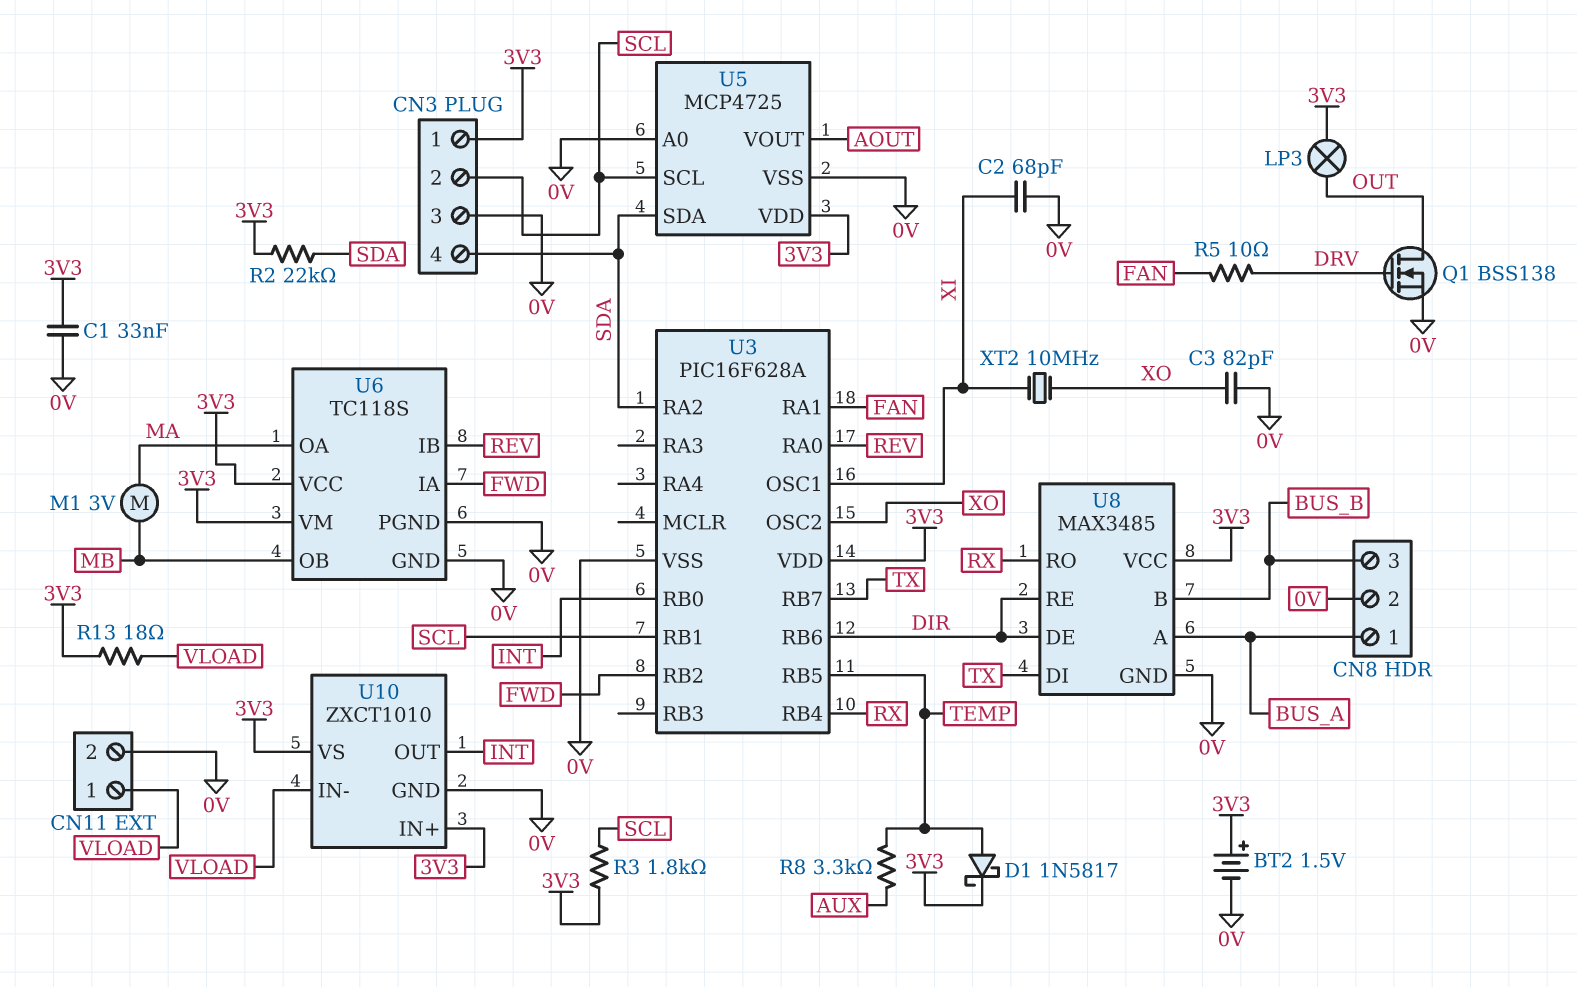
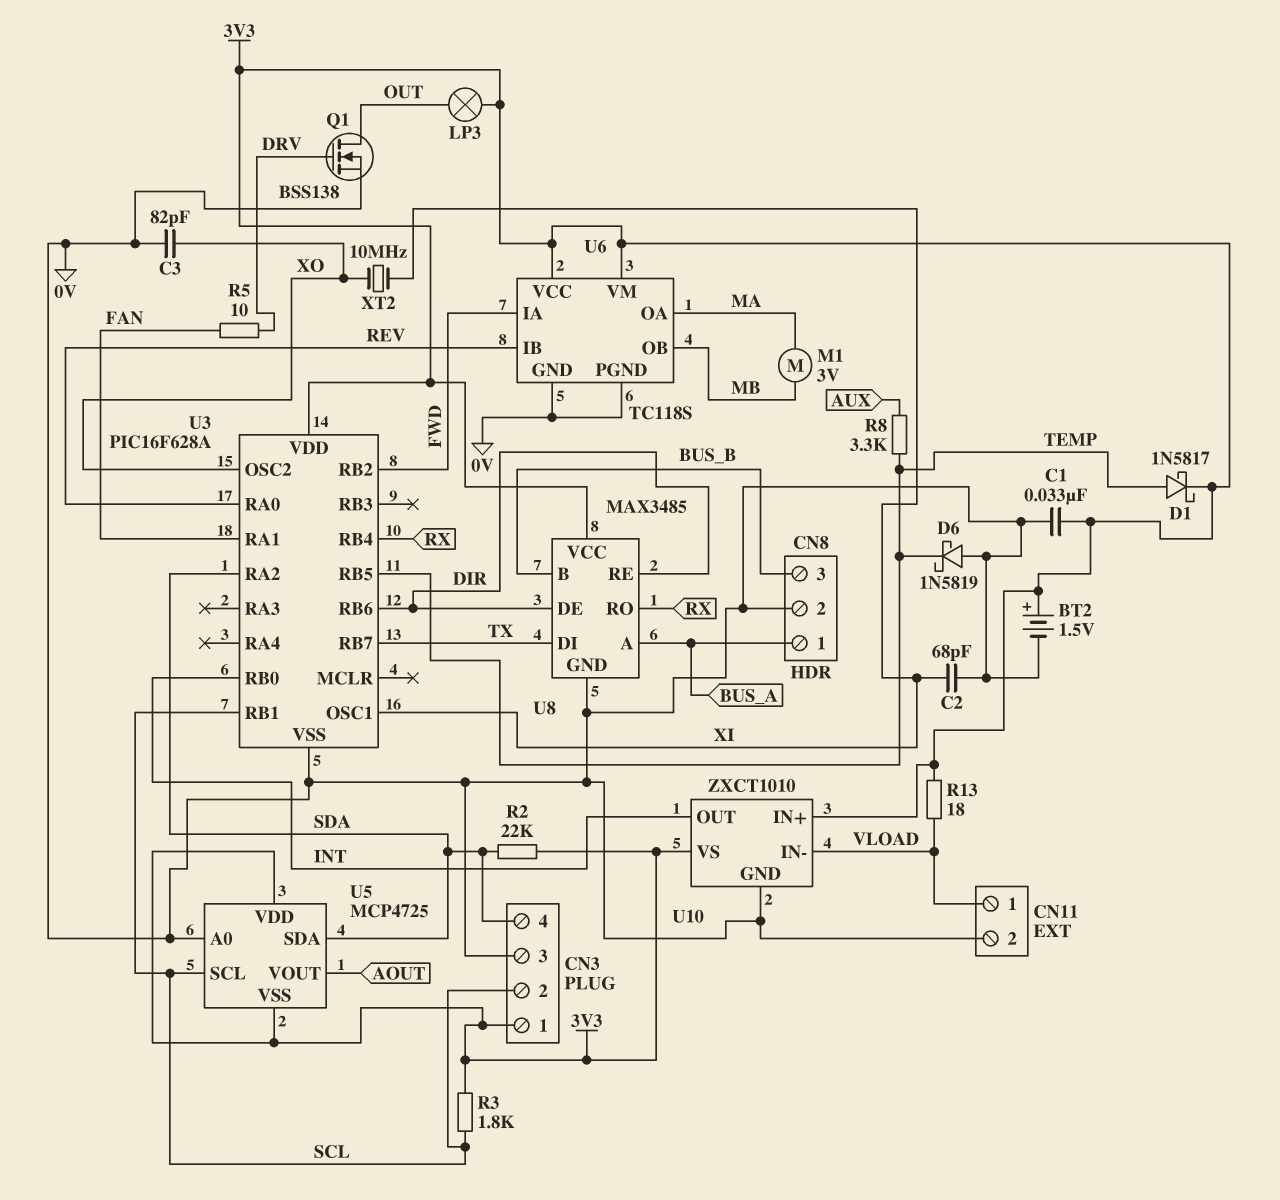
D6: none -> schottky 1N5819 (A 0V, K TEMP)
U5 pin VSS: 0V -> 3V3

